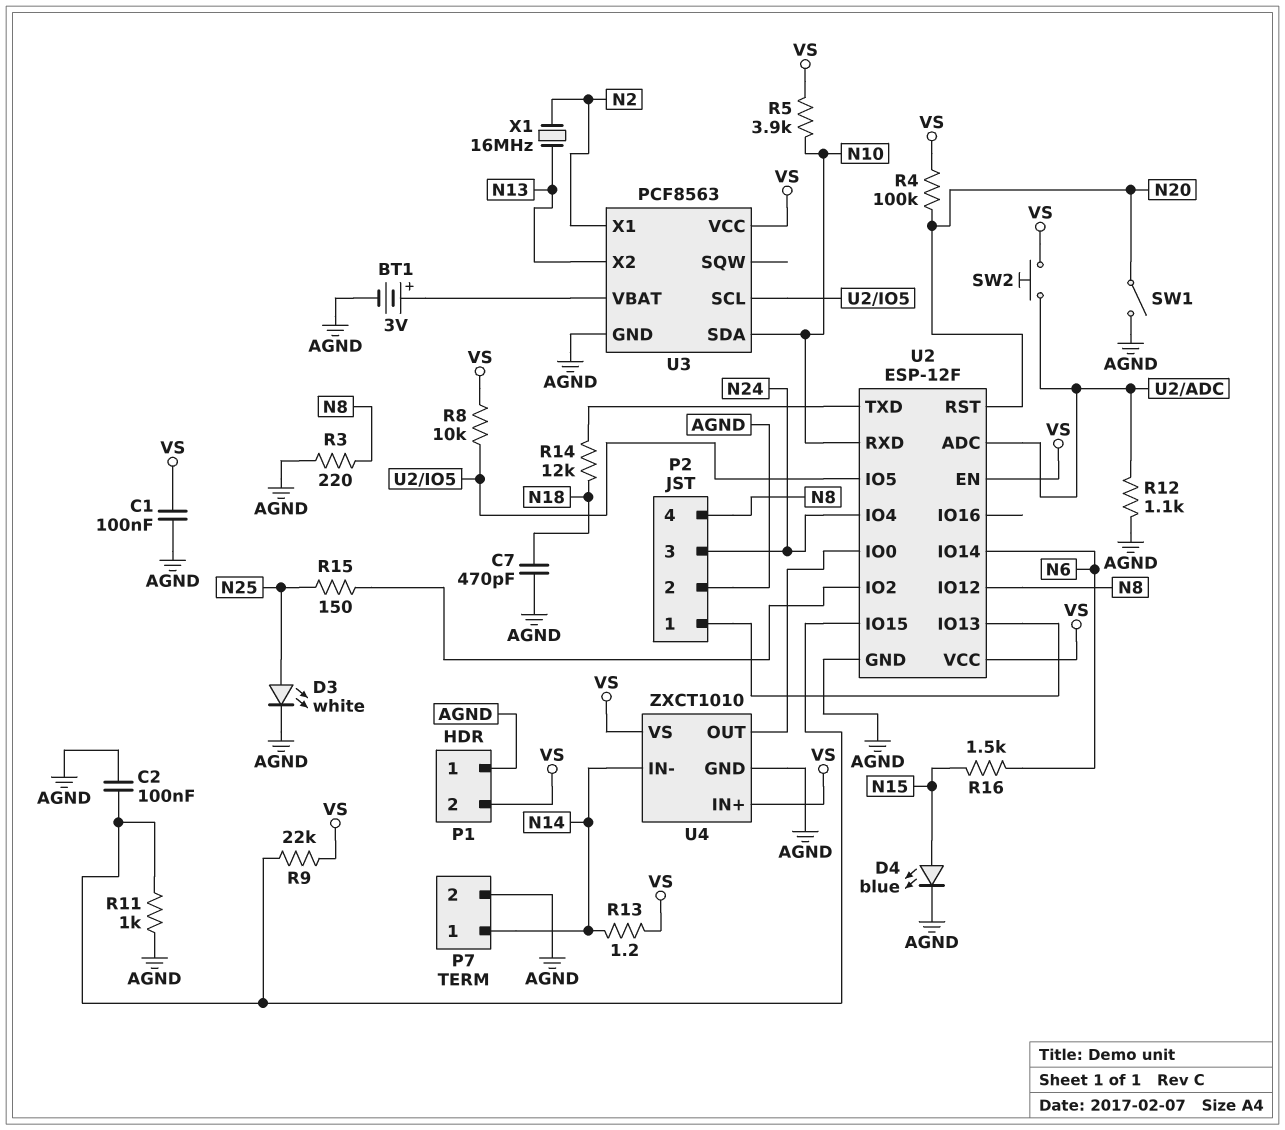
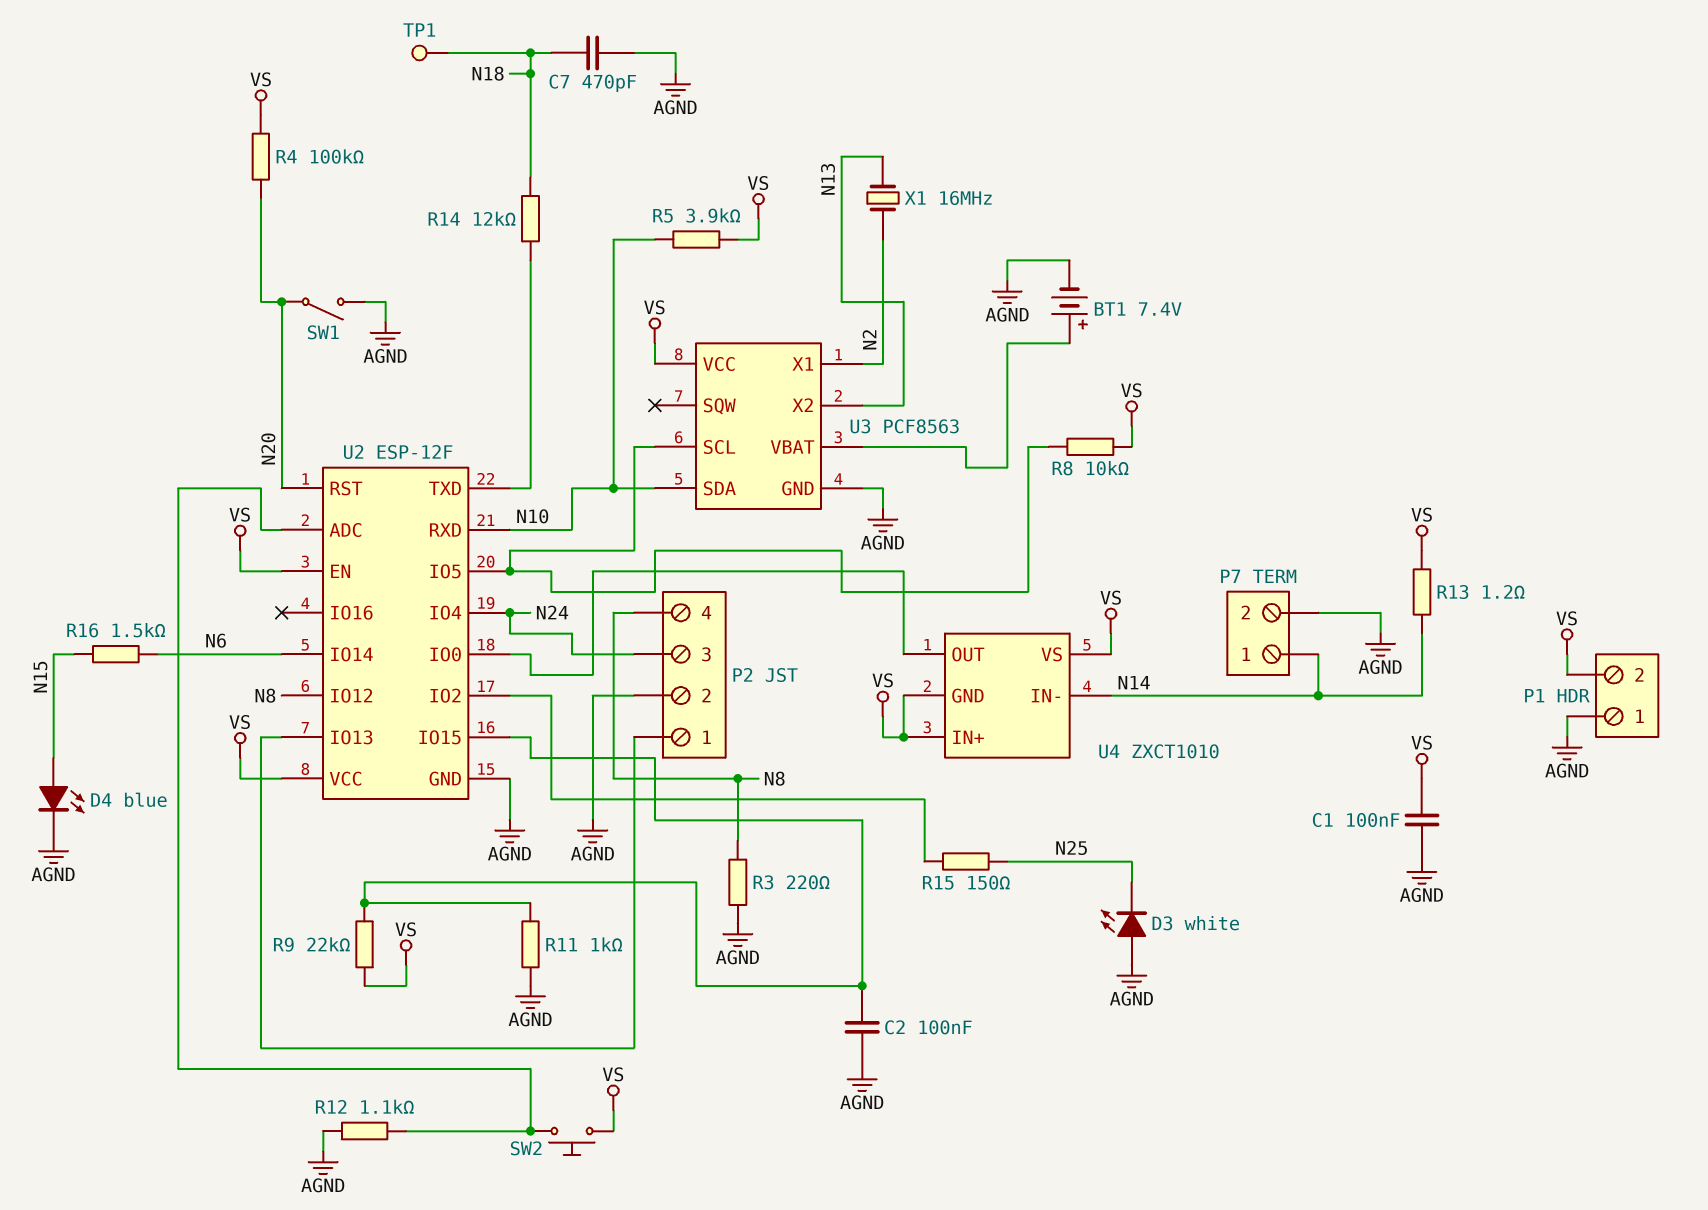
BT1: 3V (plus U3/VBAT, minus AGND) -> 7.4V (plus U3/VBAT, minus AGND)
D3: LED white (A N25, K AGND) -> LED white (A AGND, K N25)
TP1: none -> test point (N18)
U4 pin GND: AGND -> VS

